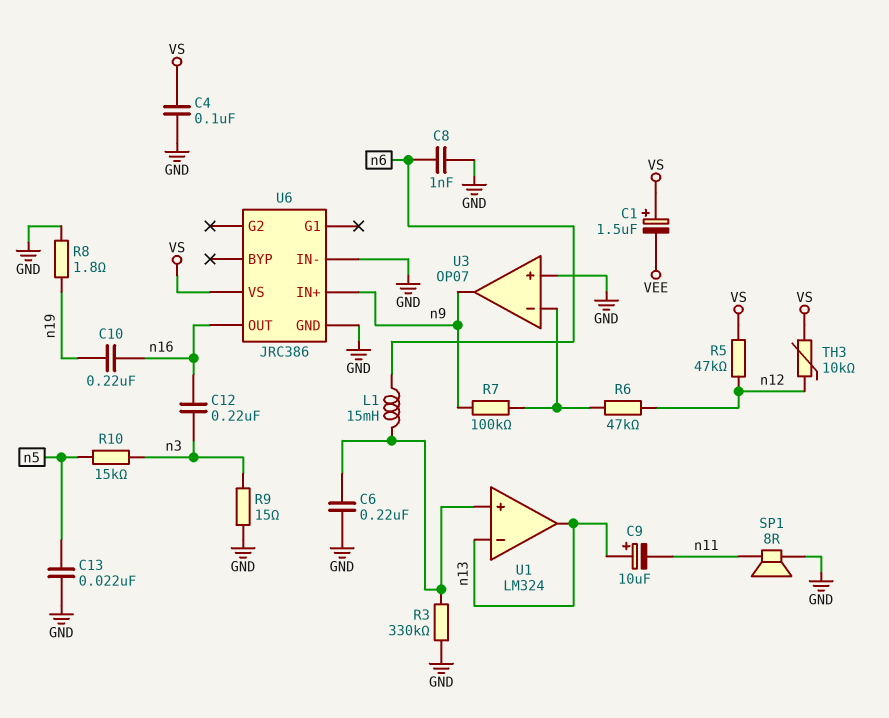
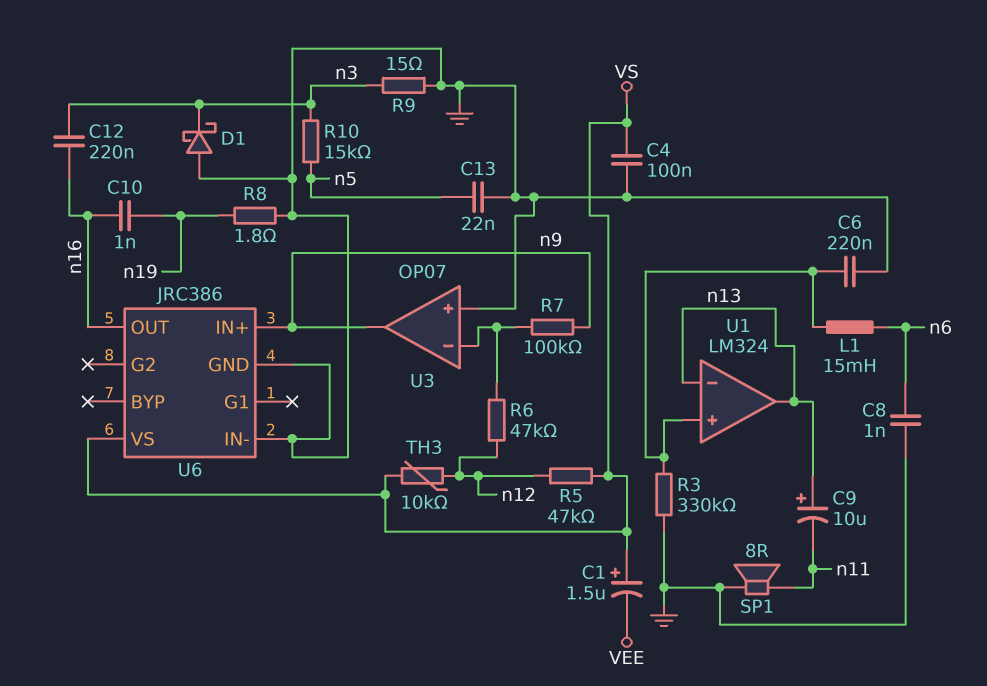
C10: 220nF (n16, n19) -> 1nF (n16, n19)
D1: none -> schottky (A GND, K n3)

